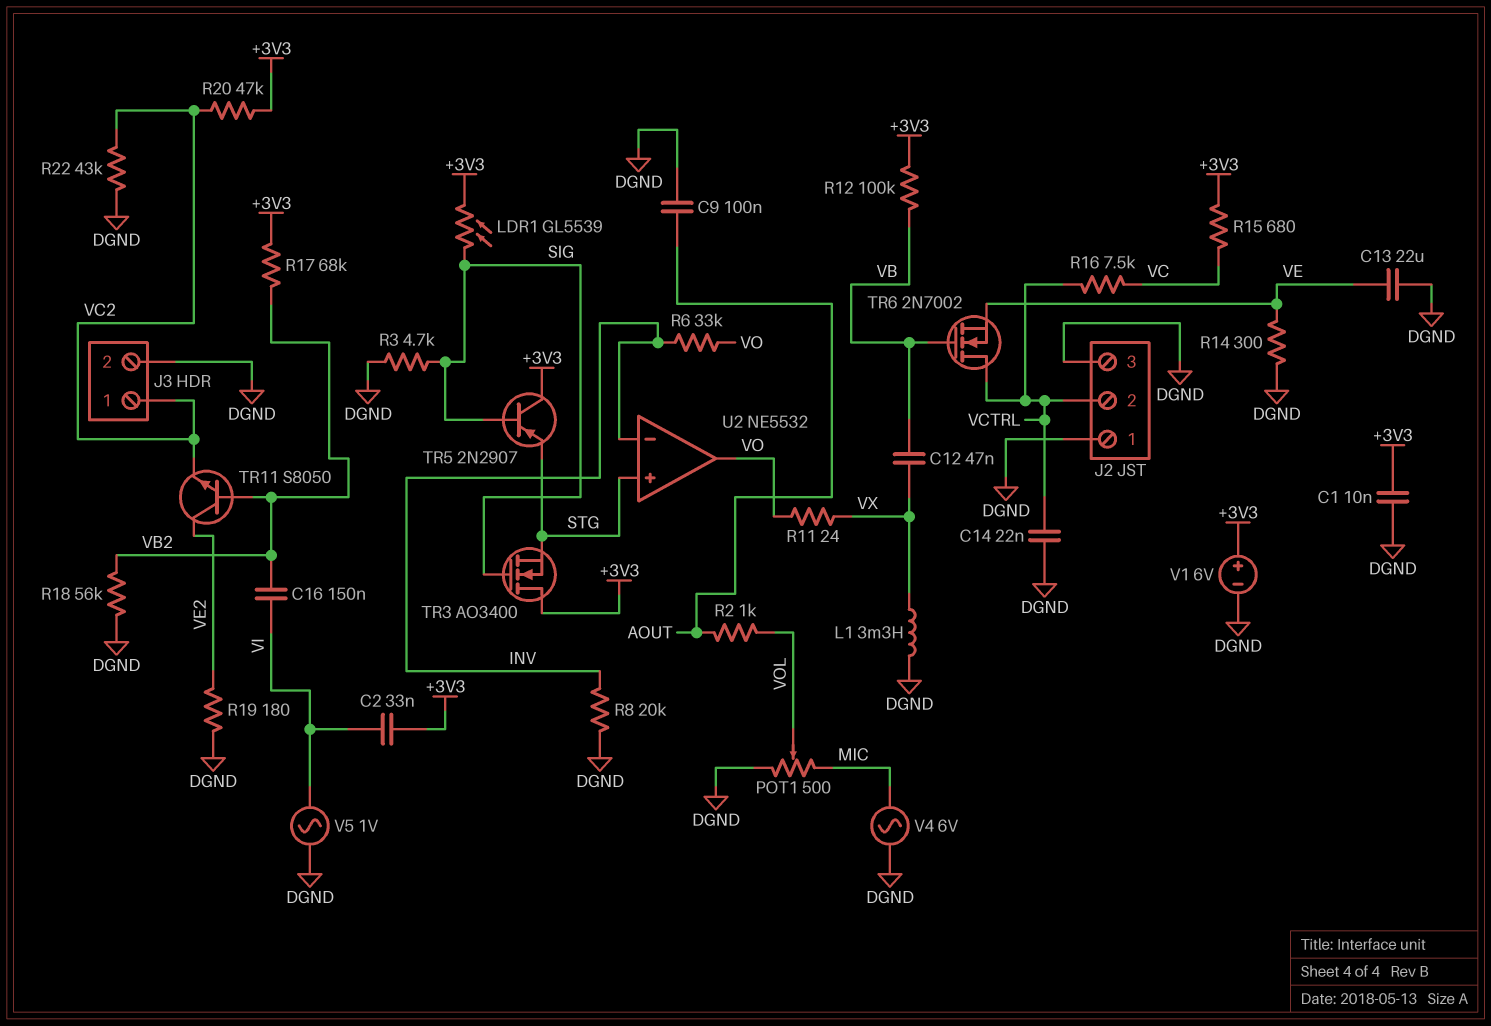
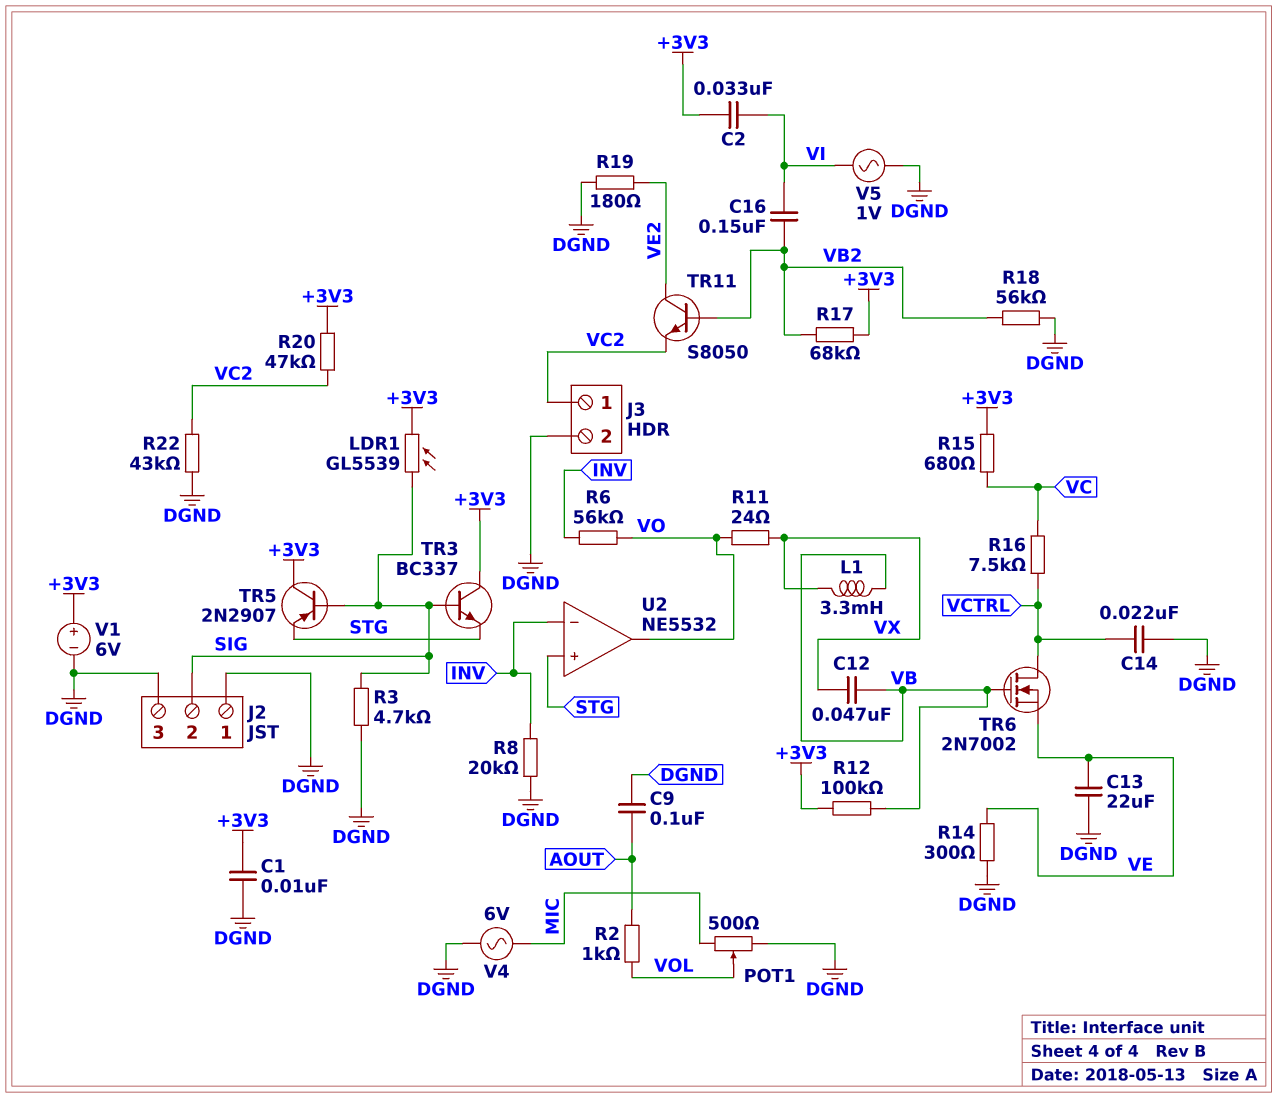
J2 pin 2: VCTRL -> SIG
L1: 3.3mH (DGND, VX) -> 3.3mH (VB, VX)
R6: 33k (INV, VO) -> 56k (INV, VO)
TR3: NMOS AO3400 (G SIG, D +3V3, S STG) -> NPN BC337 (B SIG, C +3V3, E STG)

